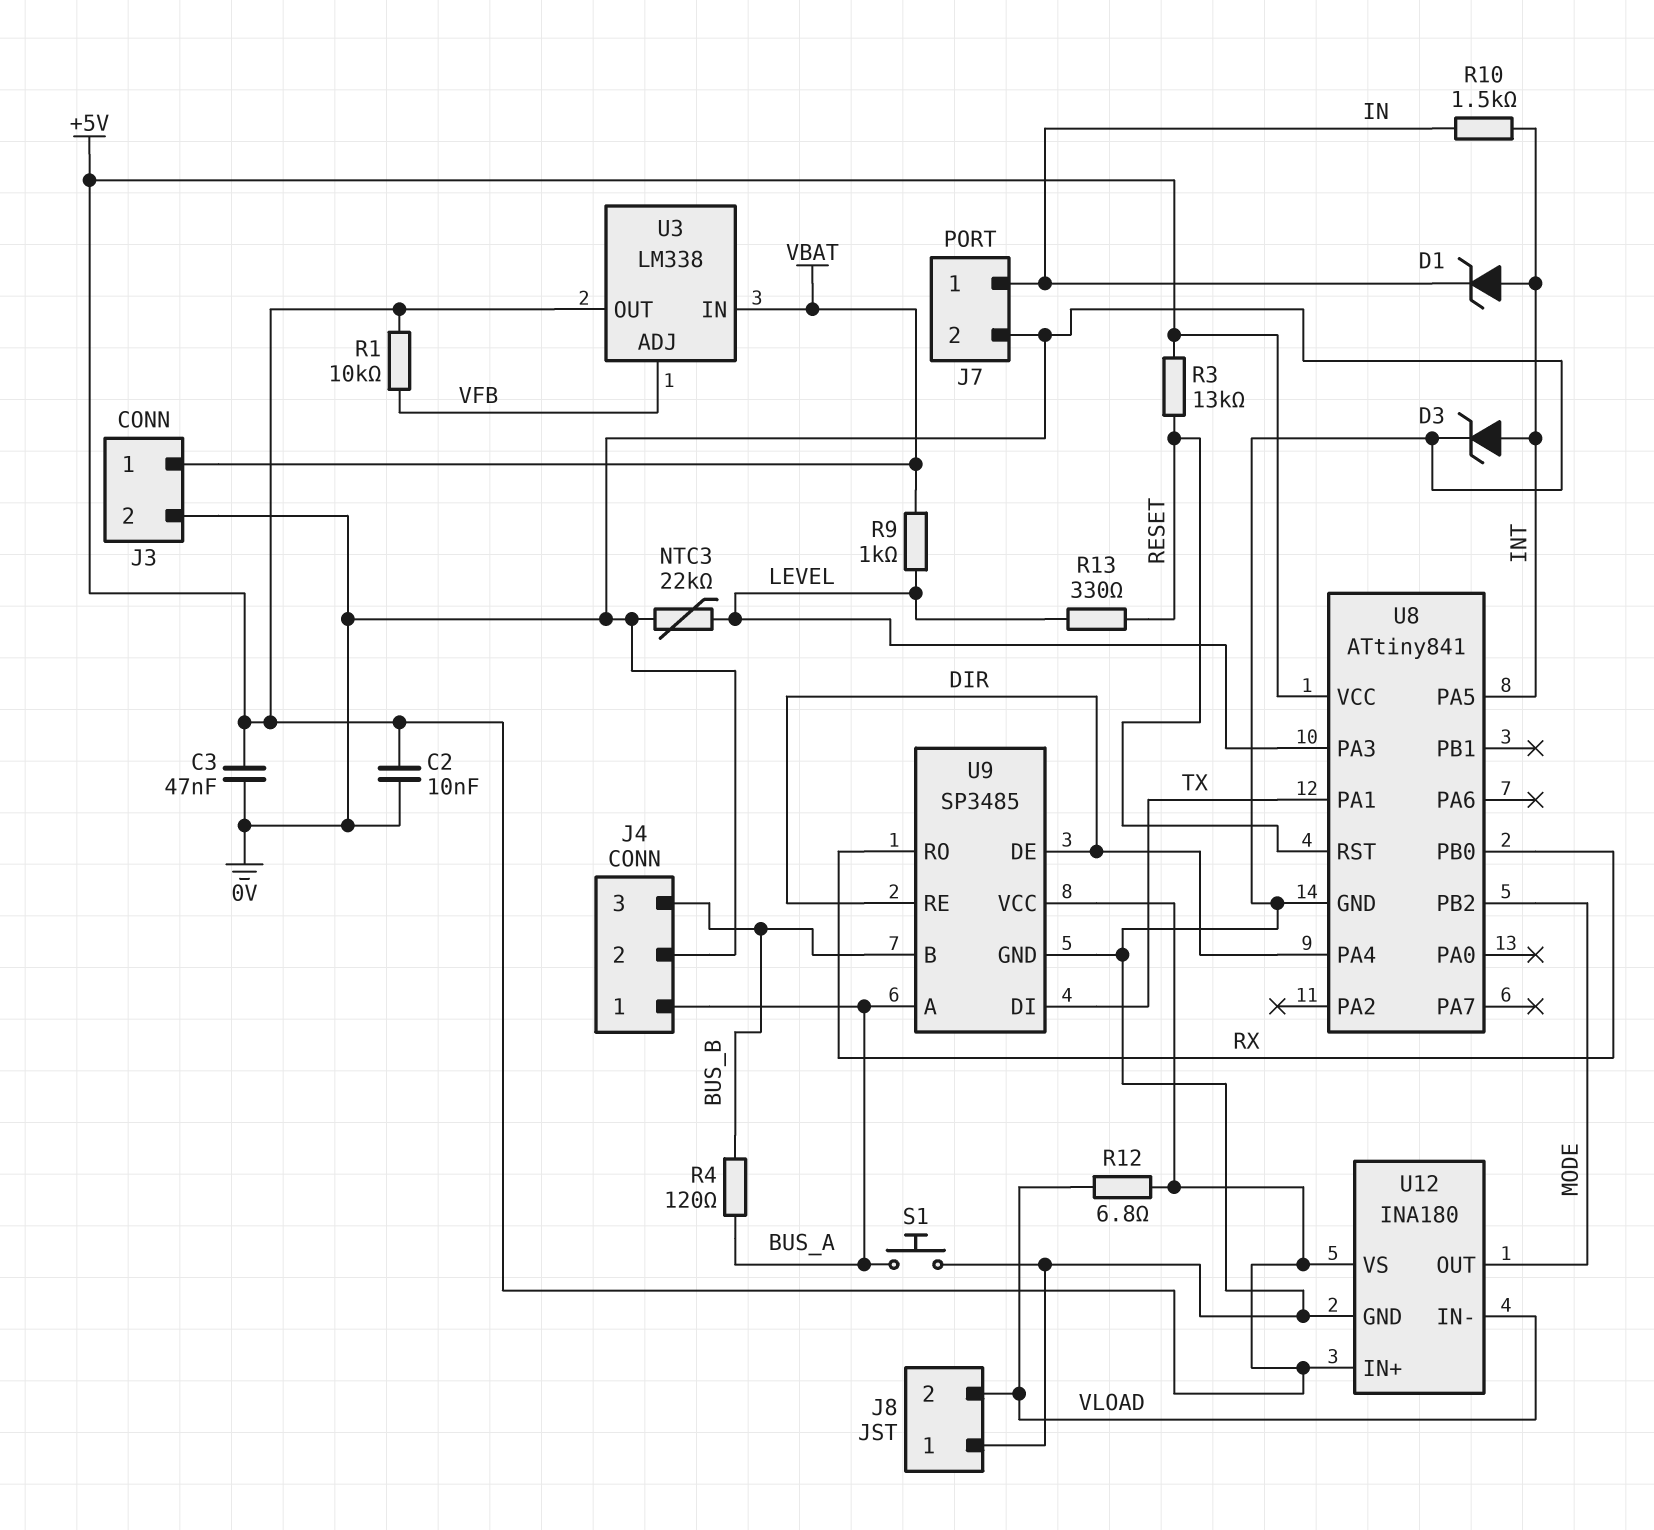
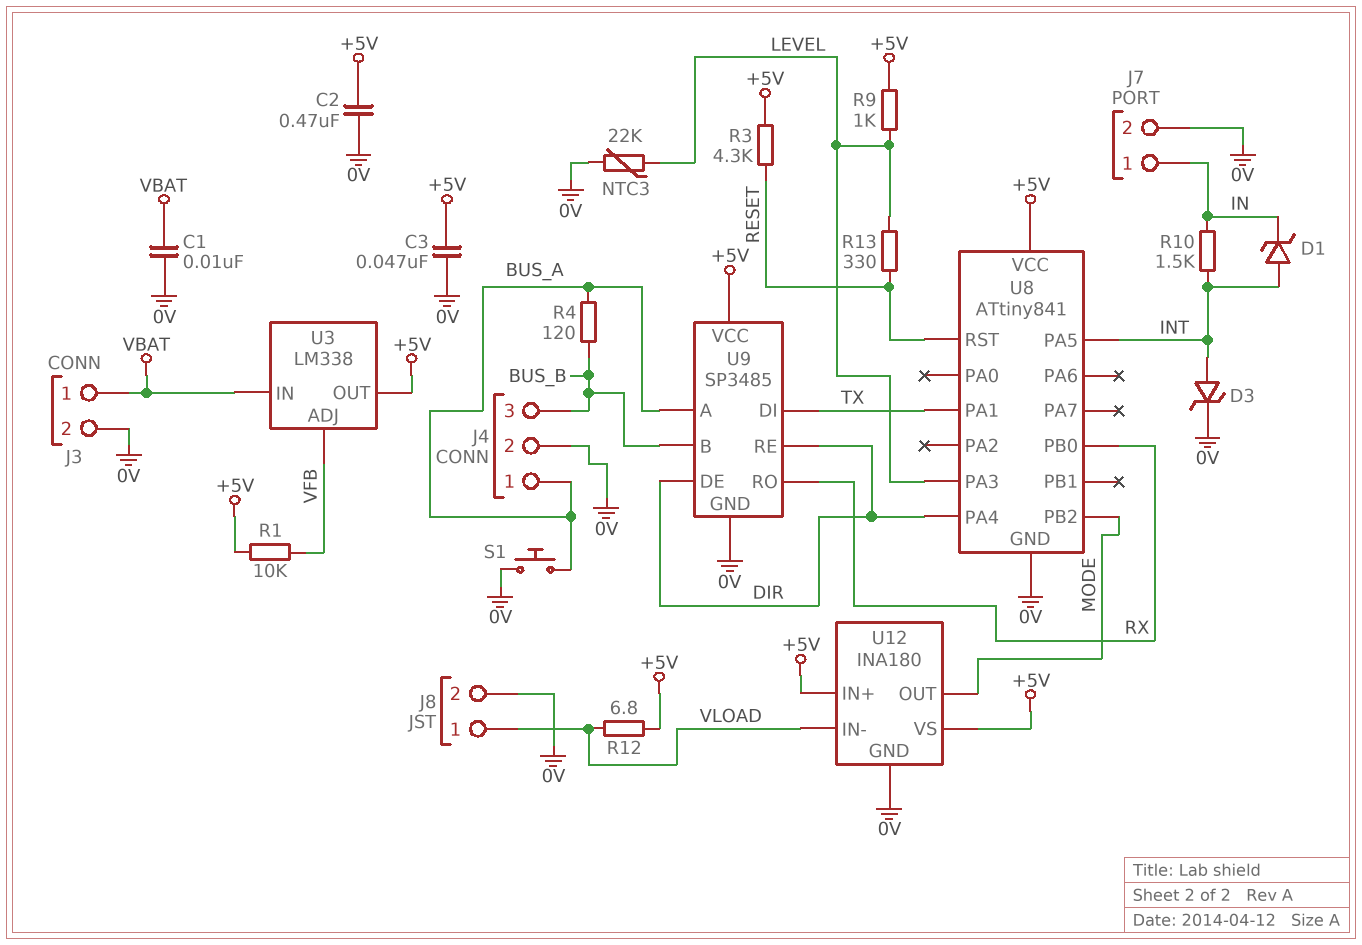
C1: none -> 10nF (0V, VBAT)
C2: 10nF (+5V, 0V) -> 470nF (+5V, 0V)
J8 pin 1: 0V -> VLOAD
J8 pin 2: VLOAD -> 0V
R3: 13k (+5V, RESET) -> 4.3k (+5V, RESET)
R9: 1k (LEVEL, VBAT) -> 1k (+5V, LEVEL)

